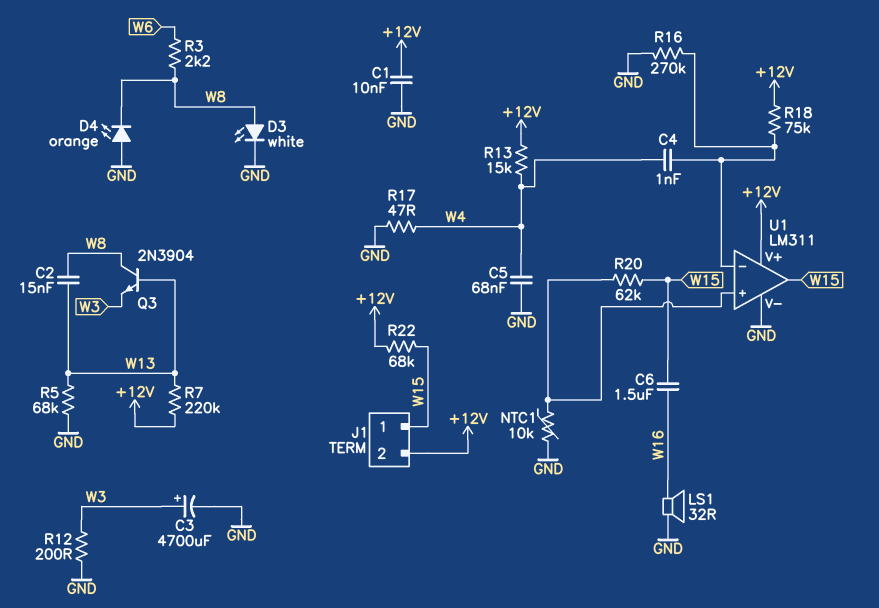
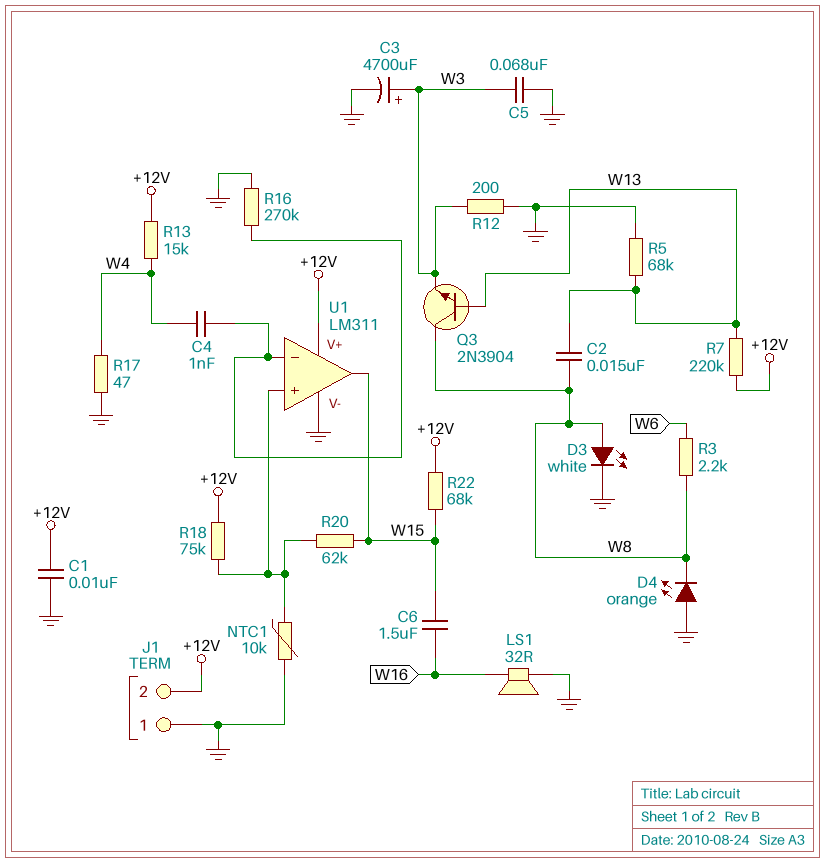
C5: 68nF (GND, W4) -> 68nF (GND, W3)
J1 pin 1: W15 -> GND
R18: 75k (+12V, U1/in-) -> 75k (+12V, U1/in+)

